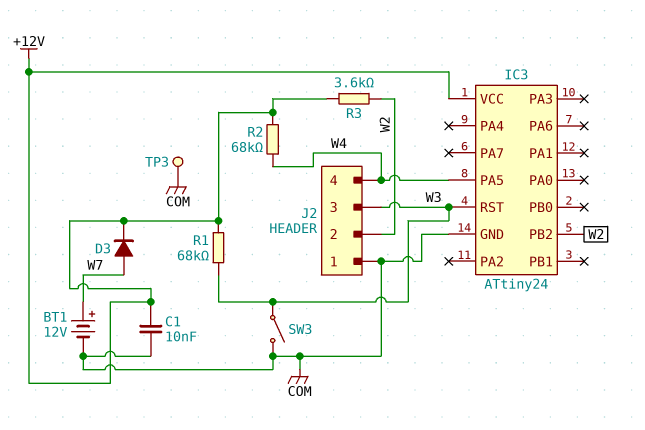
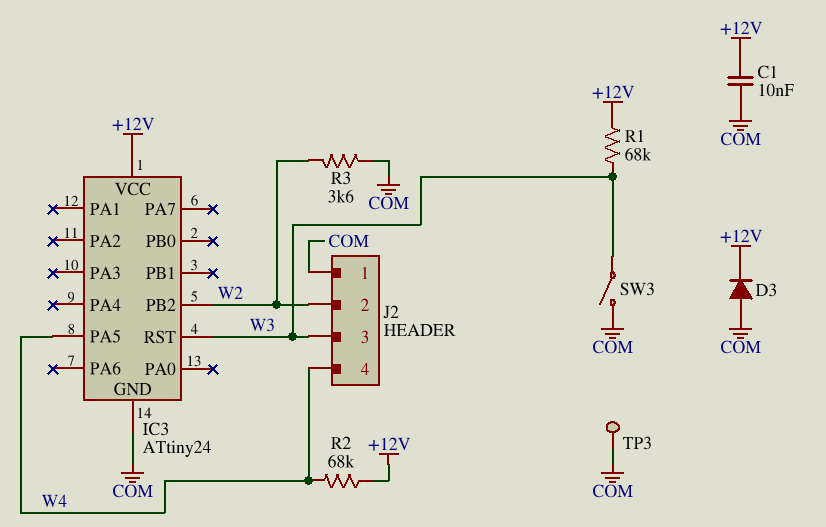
BT1: 12V (plus W7, minus COM) -> none
D3: diode (A W7, K +12V) -> diode (A COM, K +12V)
R3: 3.6k (+12V, W2) -> 3.6k (COM, W2)

